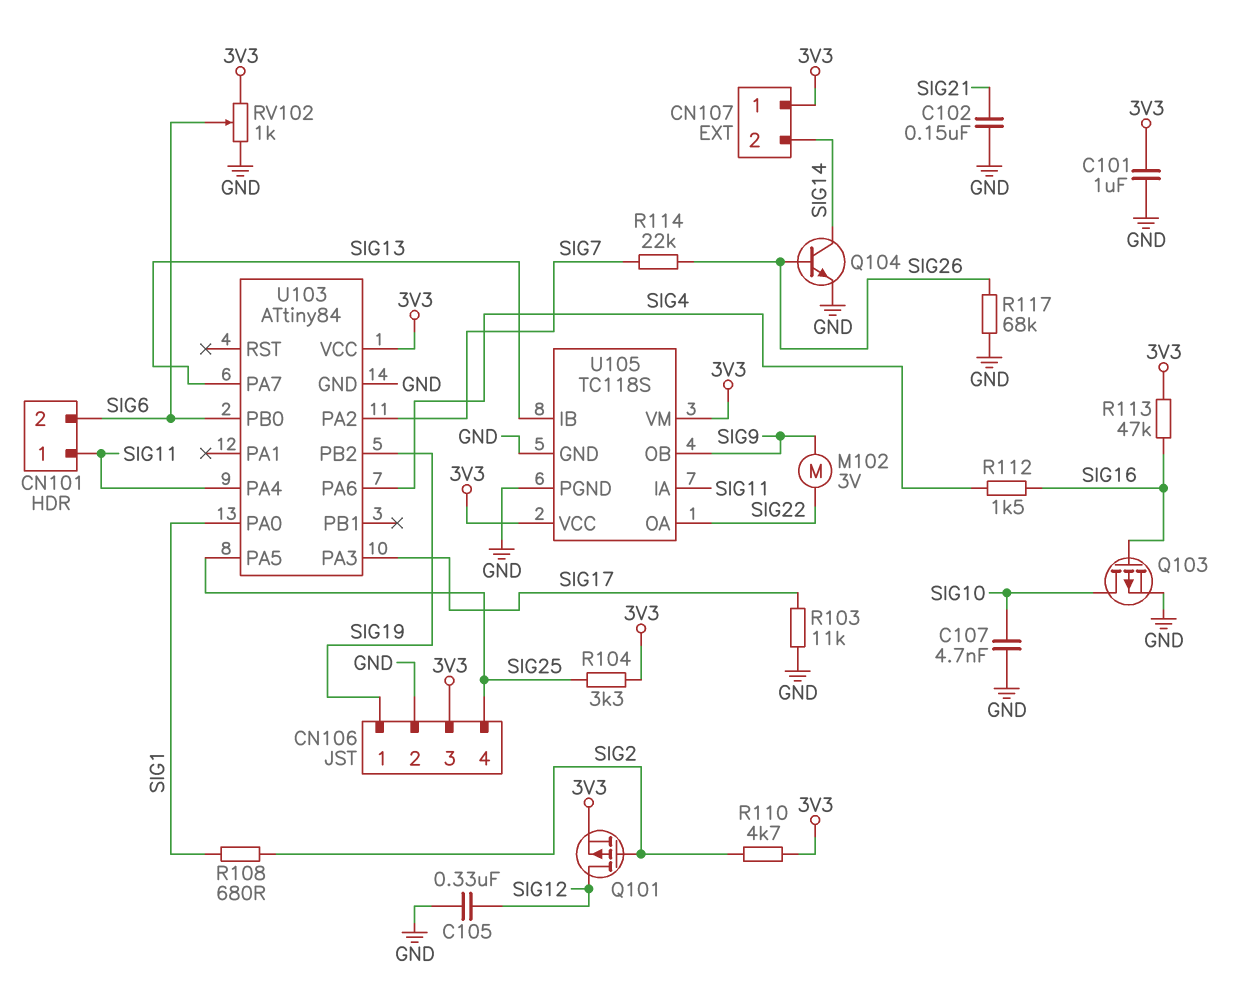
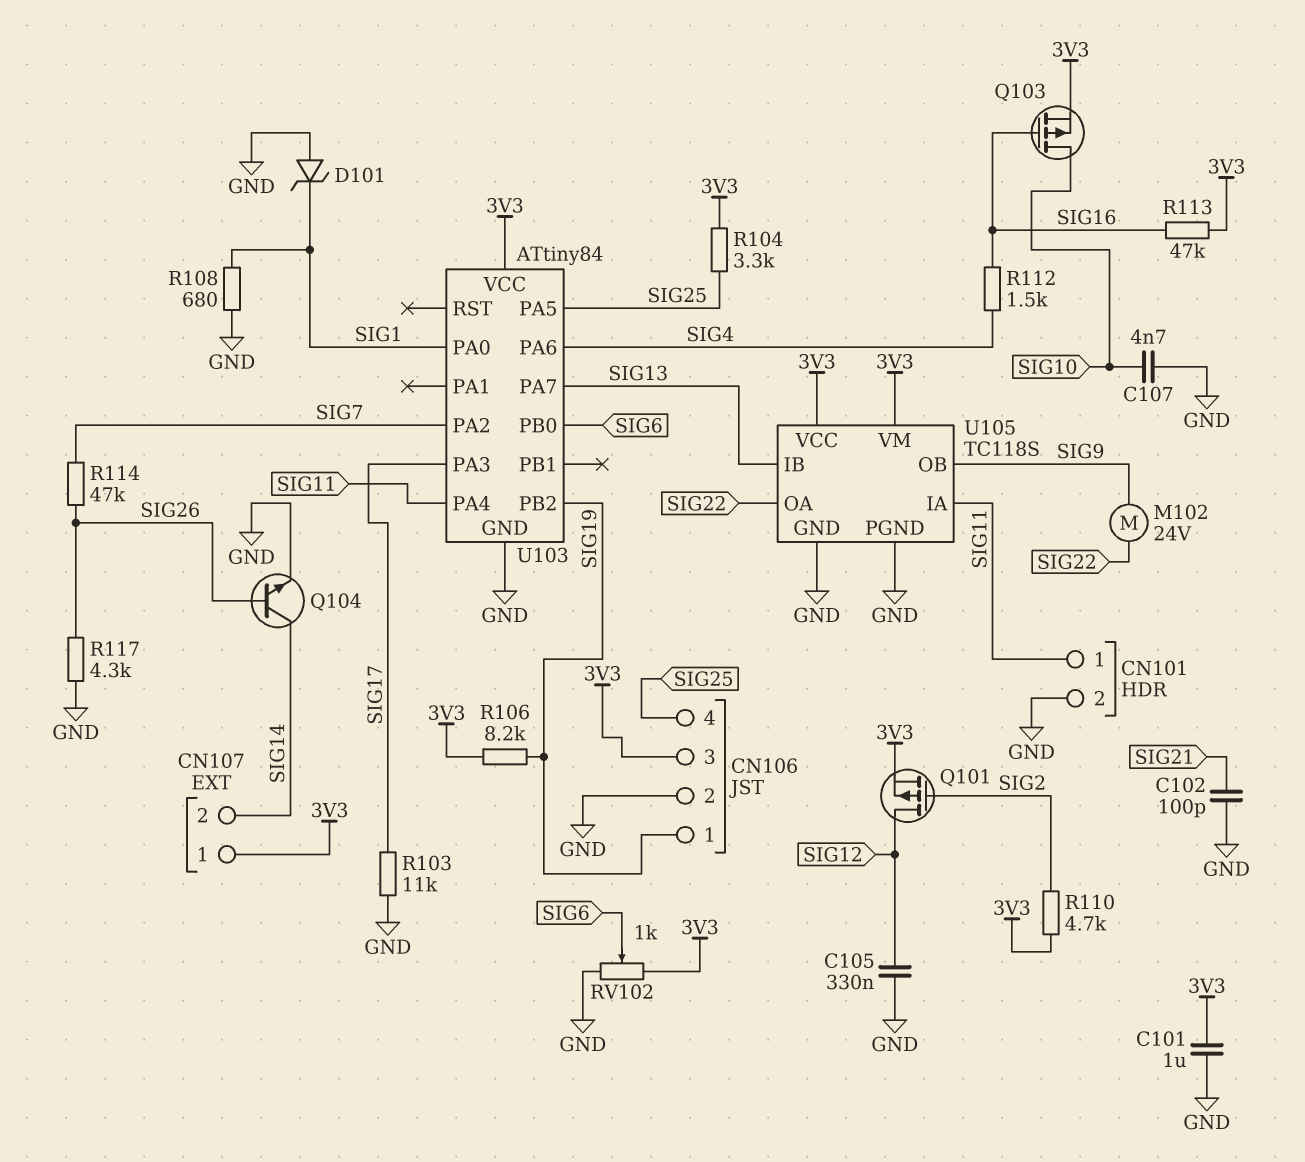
C102: 150nF (GND, SIG21) -> 100pF (GND, SIG21)
CN101 pin 2: SIG6 -> GND
D101: none -> zener (A GND, K SIG1)
M102: motor 3V (SIG9, SIG22) -> motor 24V (SIG9, SIG22)
Q103: PMOS (G SIG16, D SIG10, S GND) -> PMOS (G SIG16, D SIG10, S 3V3)
R106: none -> 8.2k (3V3, SIG19)
R108: 680 (SIG1, SIG2) -> 680 (GND, SIG1)
R114: 22k (SIG7, SIG26) -> 47k (SIG7, SIG26)
R117: 68k (GND, SIG26) -> 4.3k (GND, SIG26)

